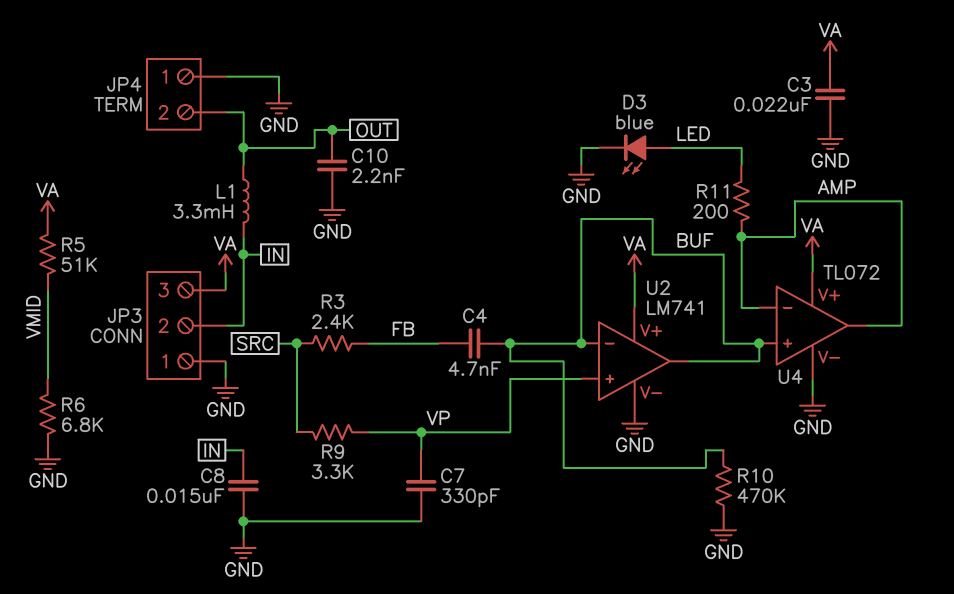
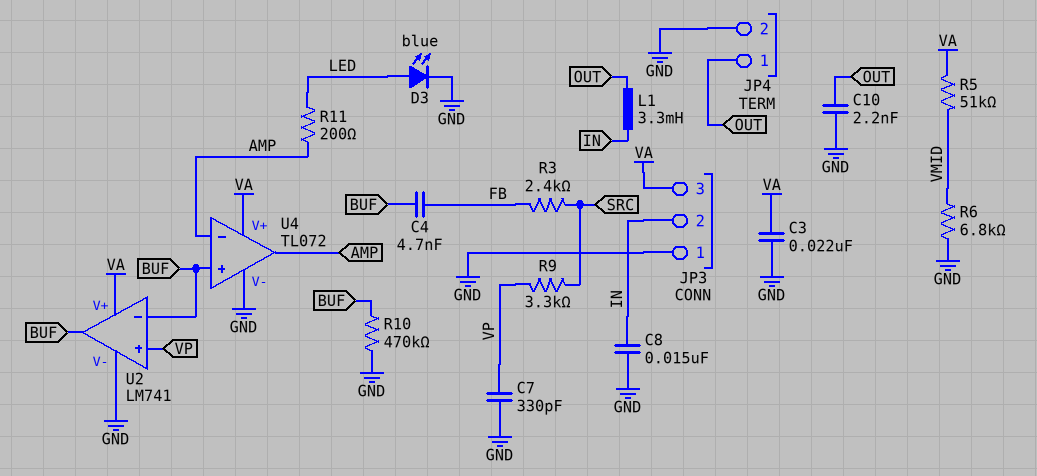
JP4 pin 1: GND -> OUT
JP4 pin 2: OUT -> GND

